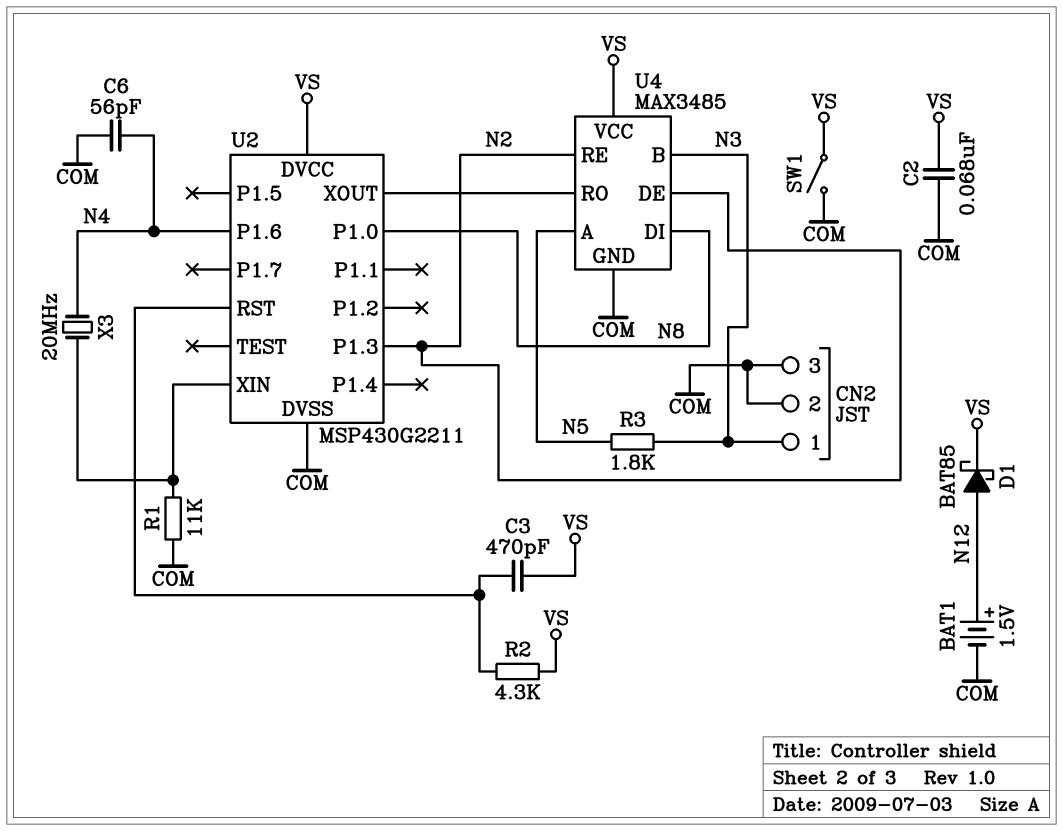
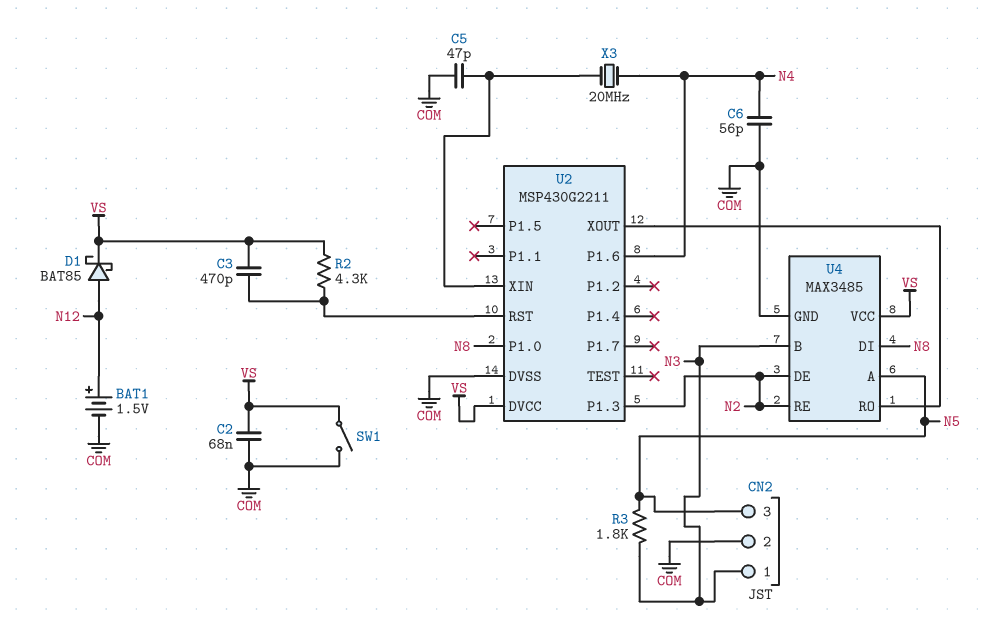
C5: none -> 47pF (COM, U2/XIN)
CN2 pin 3: COM -> N5
R1: 11k (COM, U2/XIN) -> none

